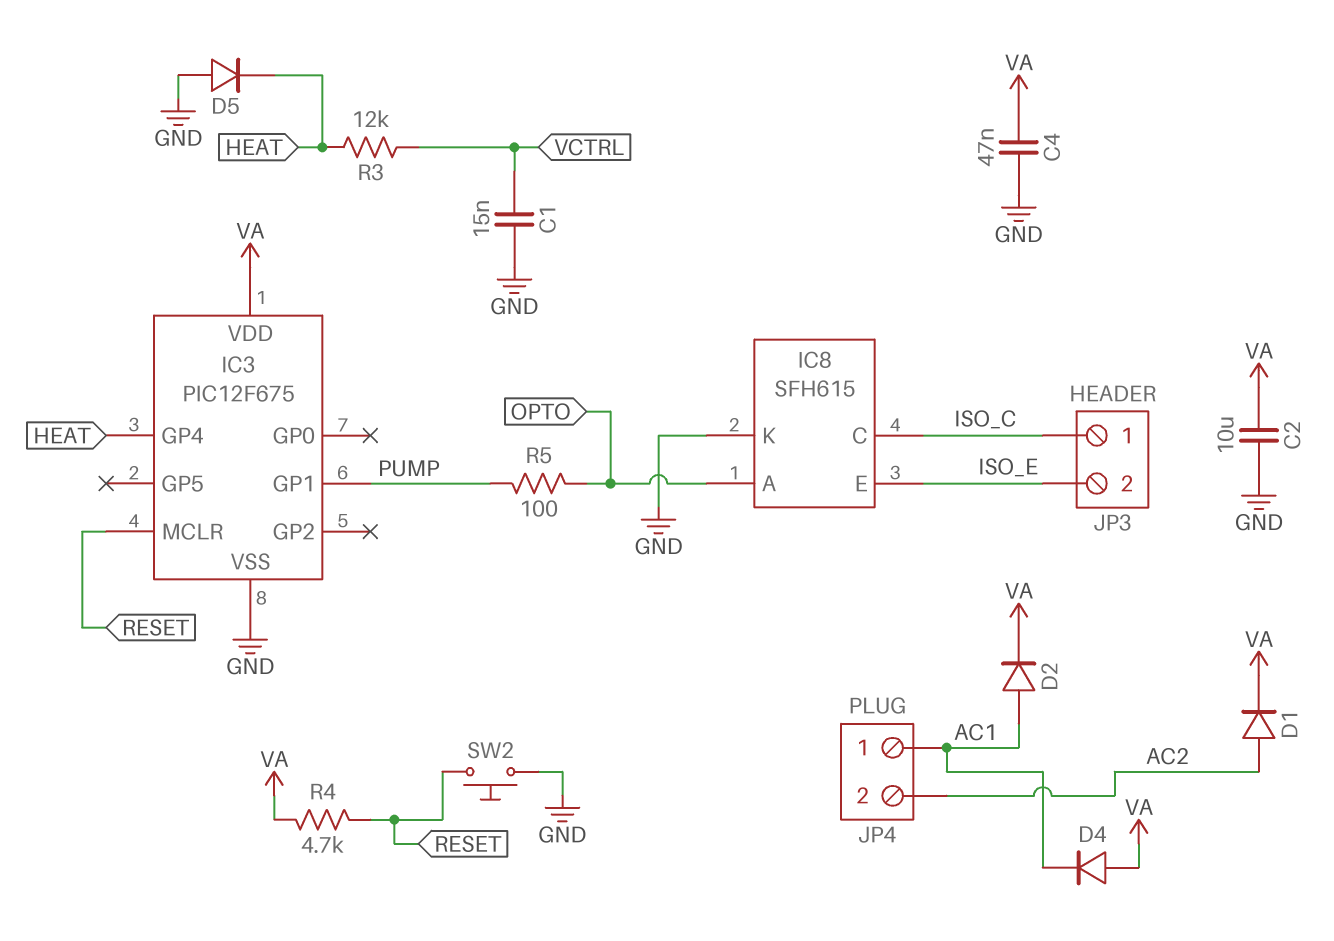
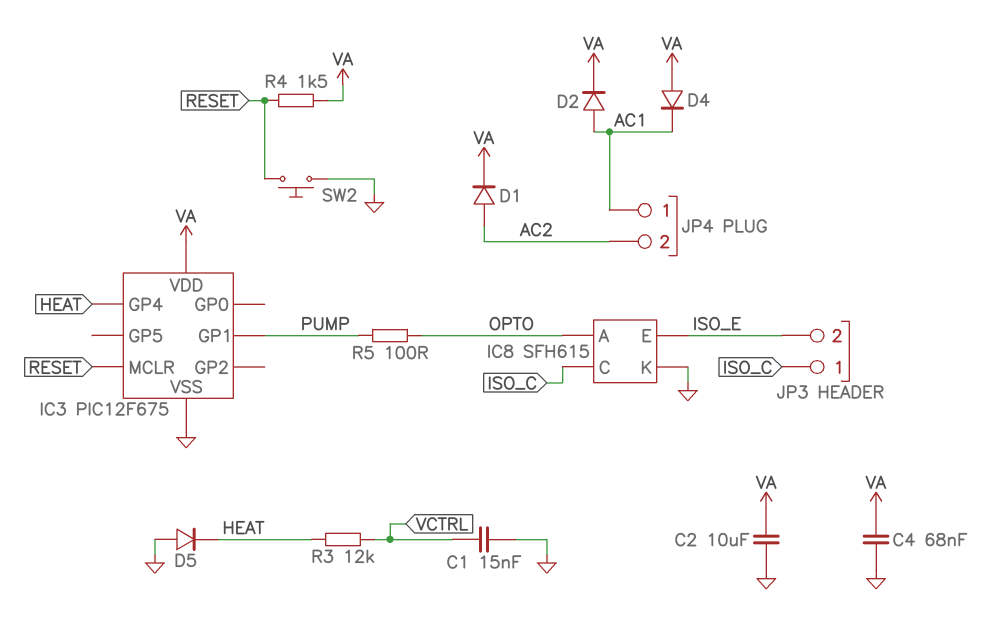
C4: 47nF (GND, VA) -> 68nF (GND, VA)
R4: 4.7k (RESET, VA) -> 1.5k (RESET, VA)

